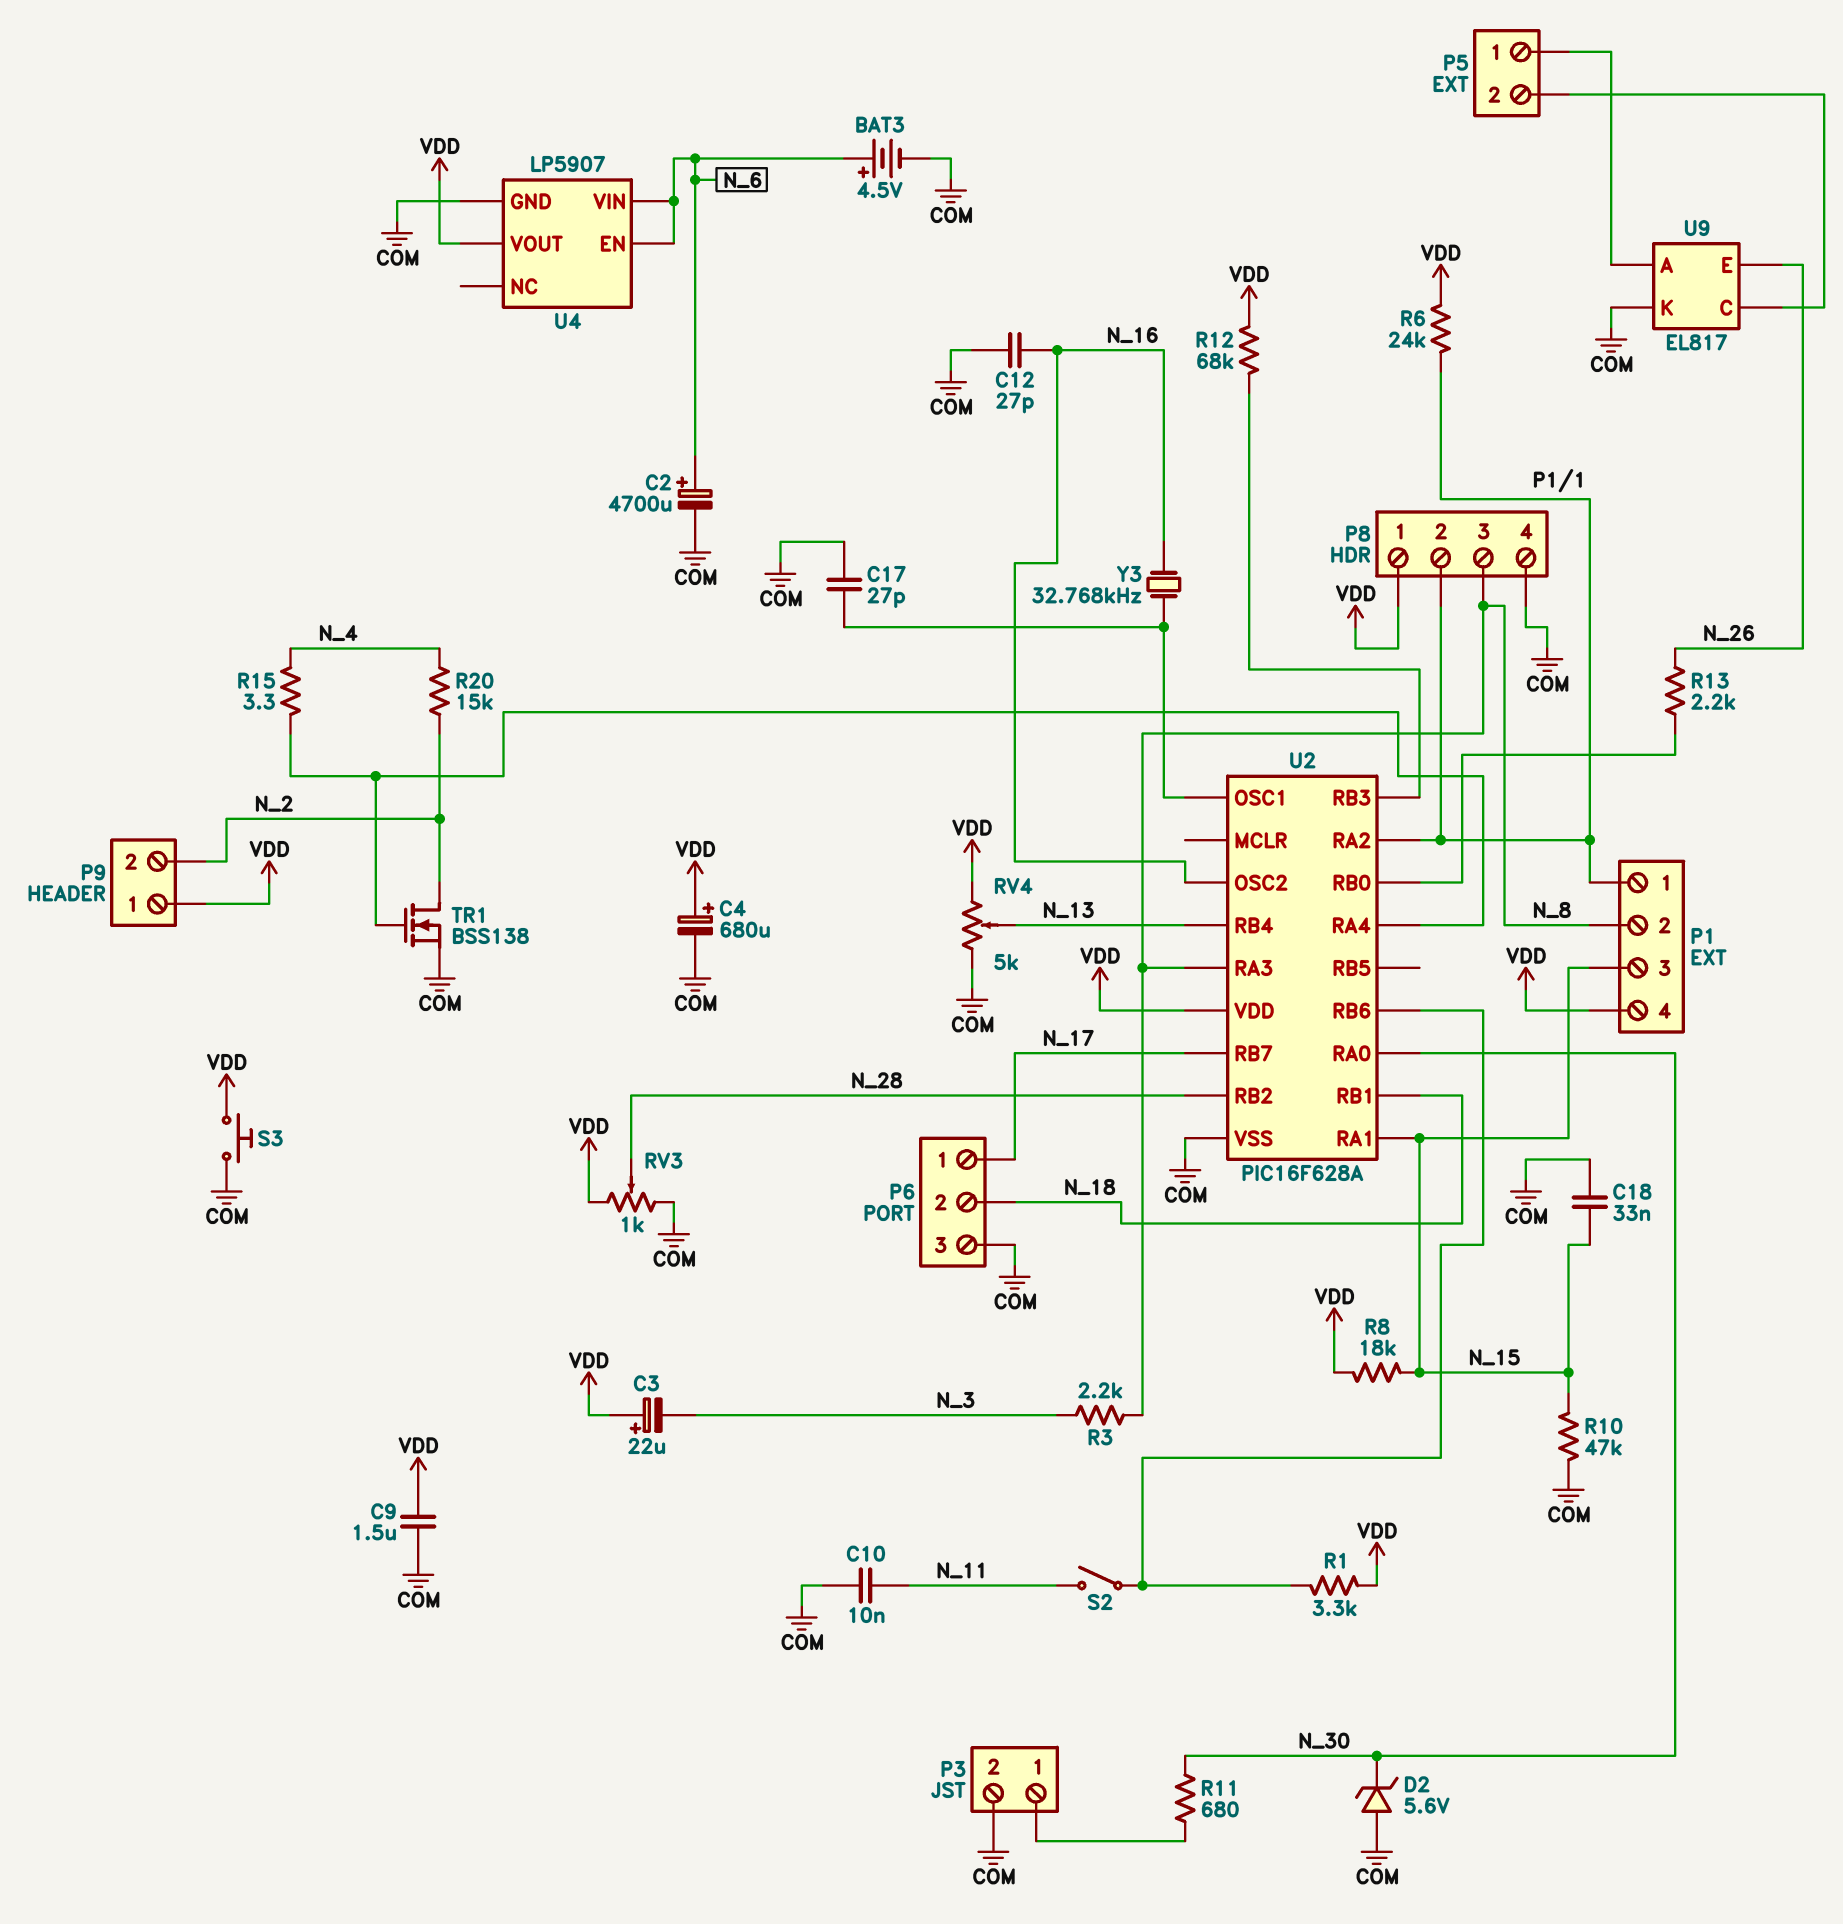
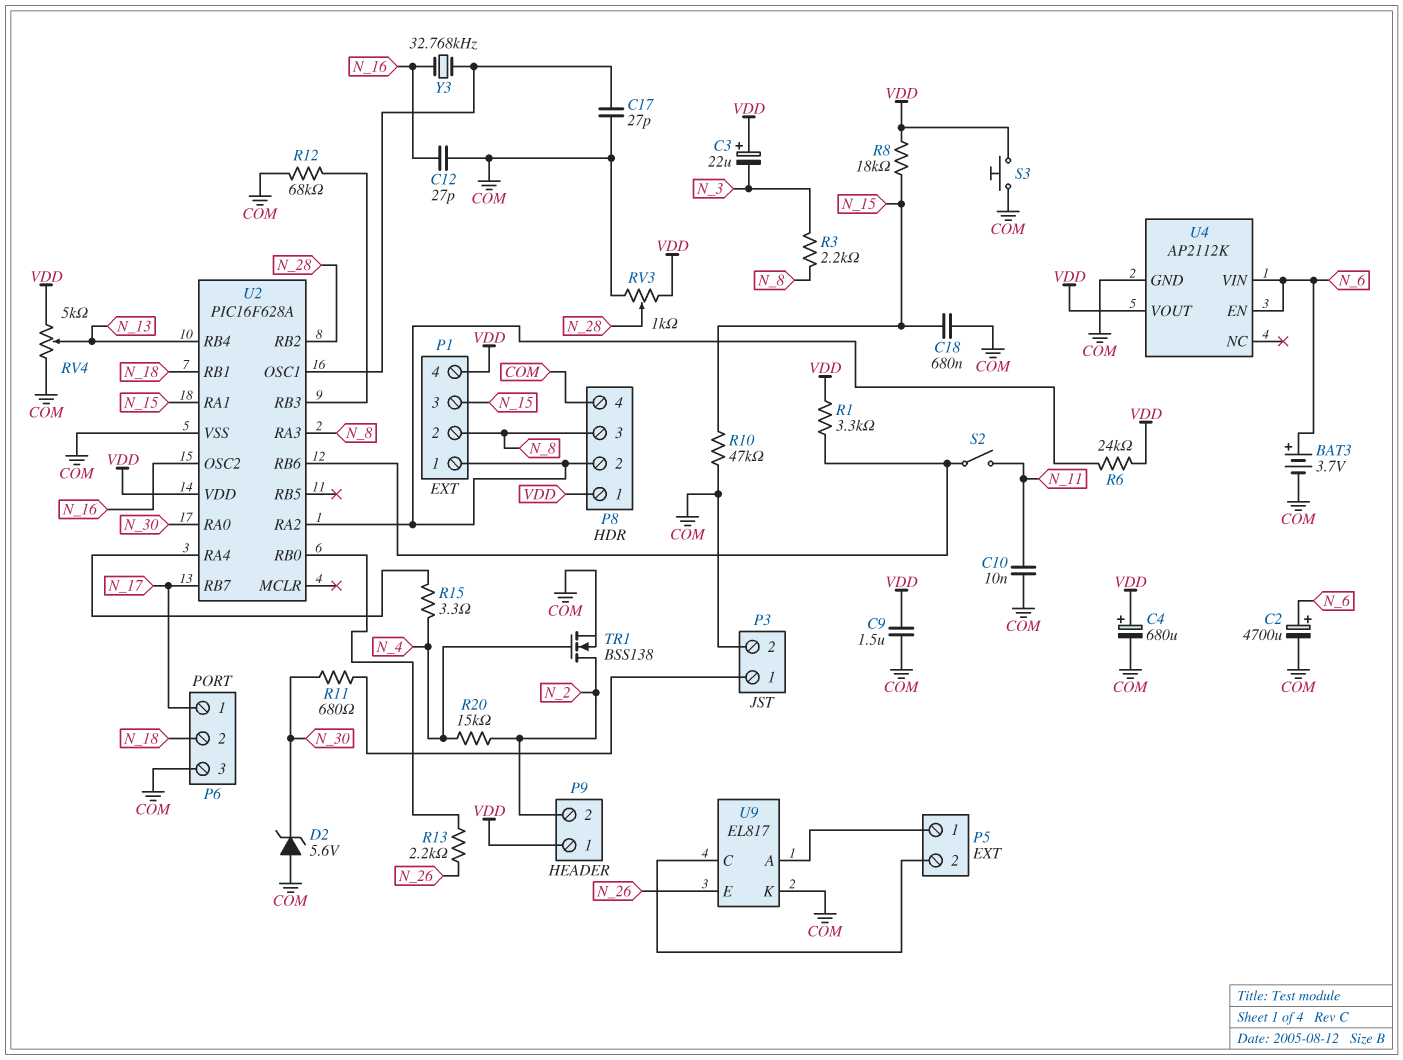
BAT3: 4.5V (plus N_6, minus COM) -> 3.7V (plus N_6, minus COM)
C18: 33nF (COM, N_15) -> 680nF (COM, N_15)
R12: 68k (U2/RB3, VDD) -> 68k (COM, U2/RB3)
TR1: NMOS BSS138 (G U2/RA4, D N_2, S COM) -> NMOS BSS138 (G N_4, D N_2, S COM)
U4: LP5907 -> AP2112K

